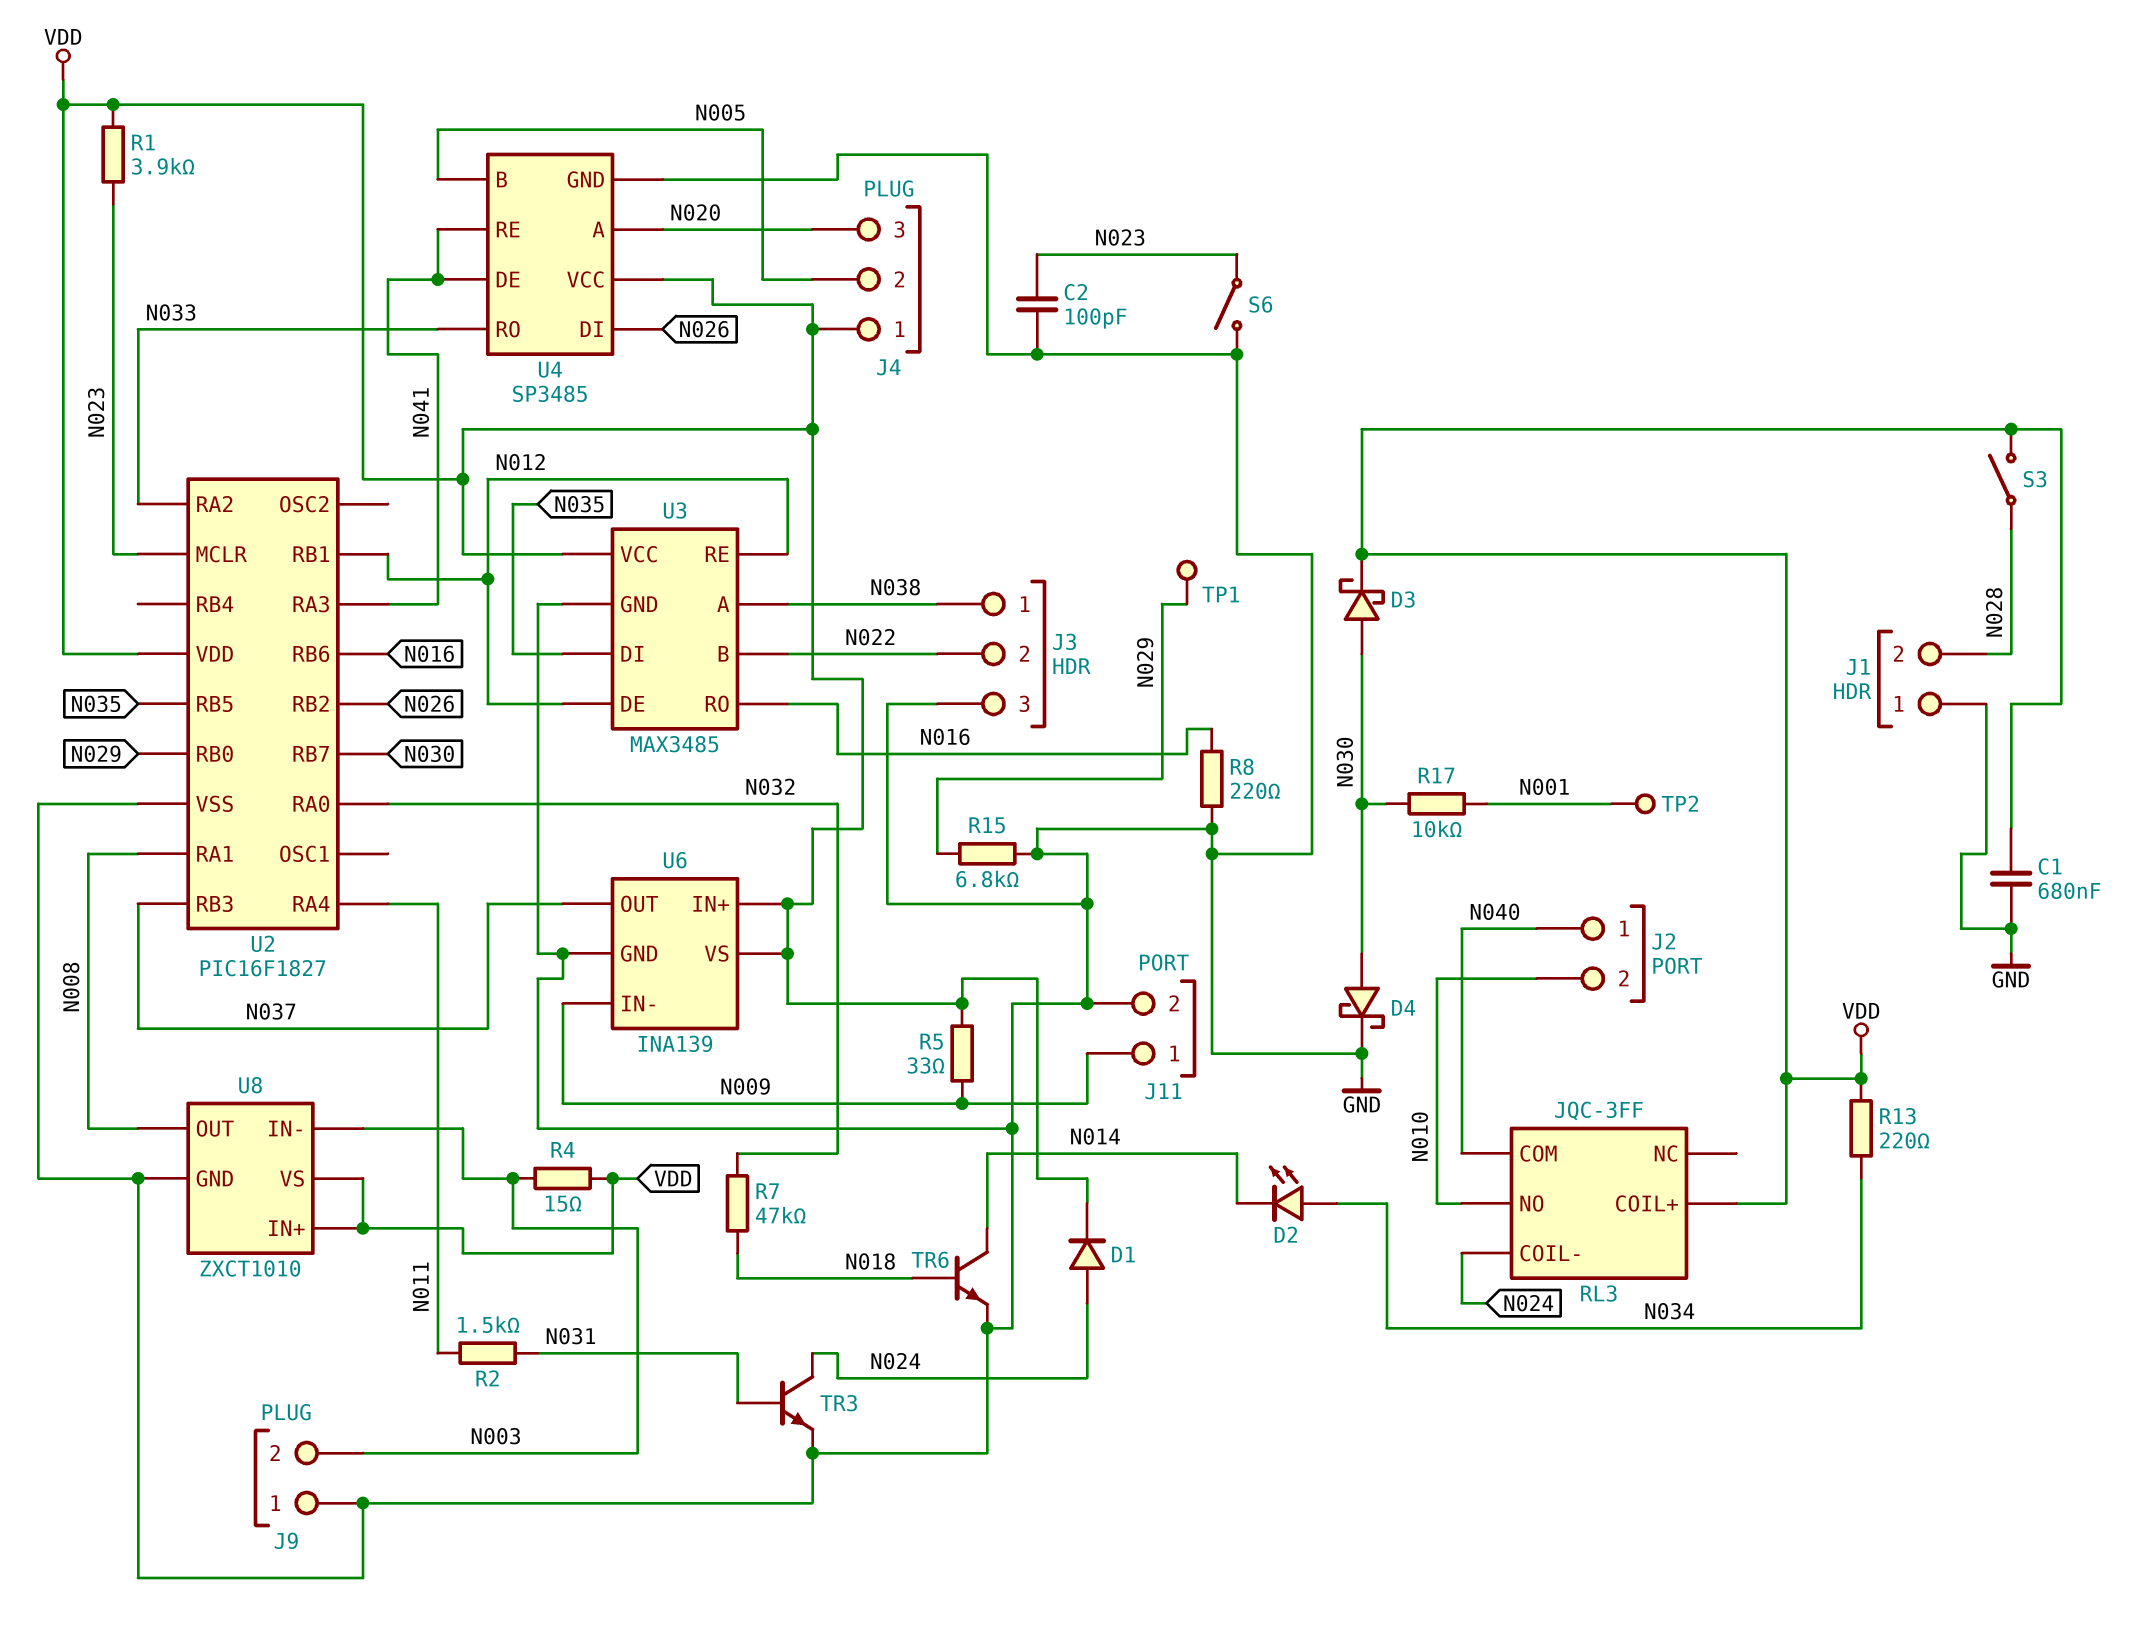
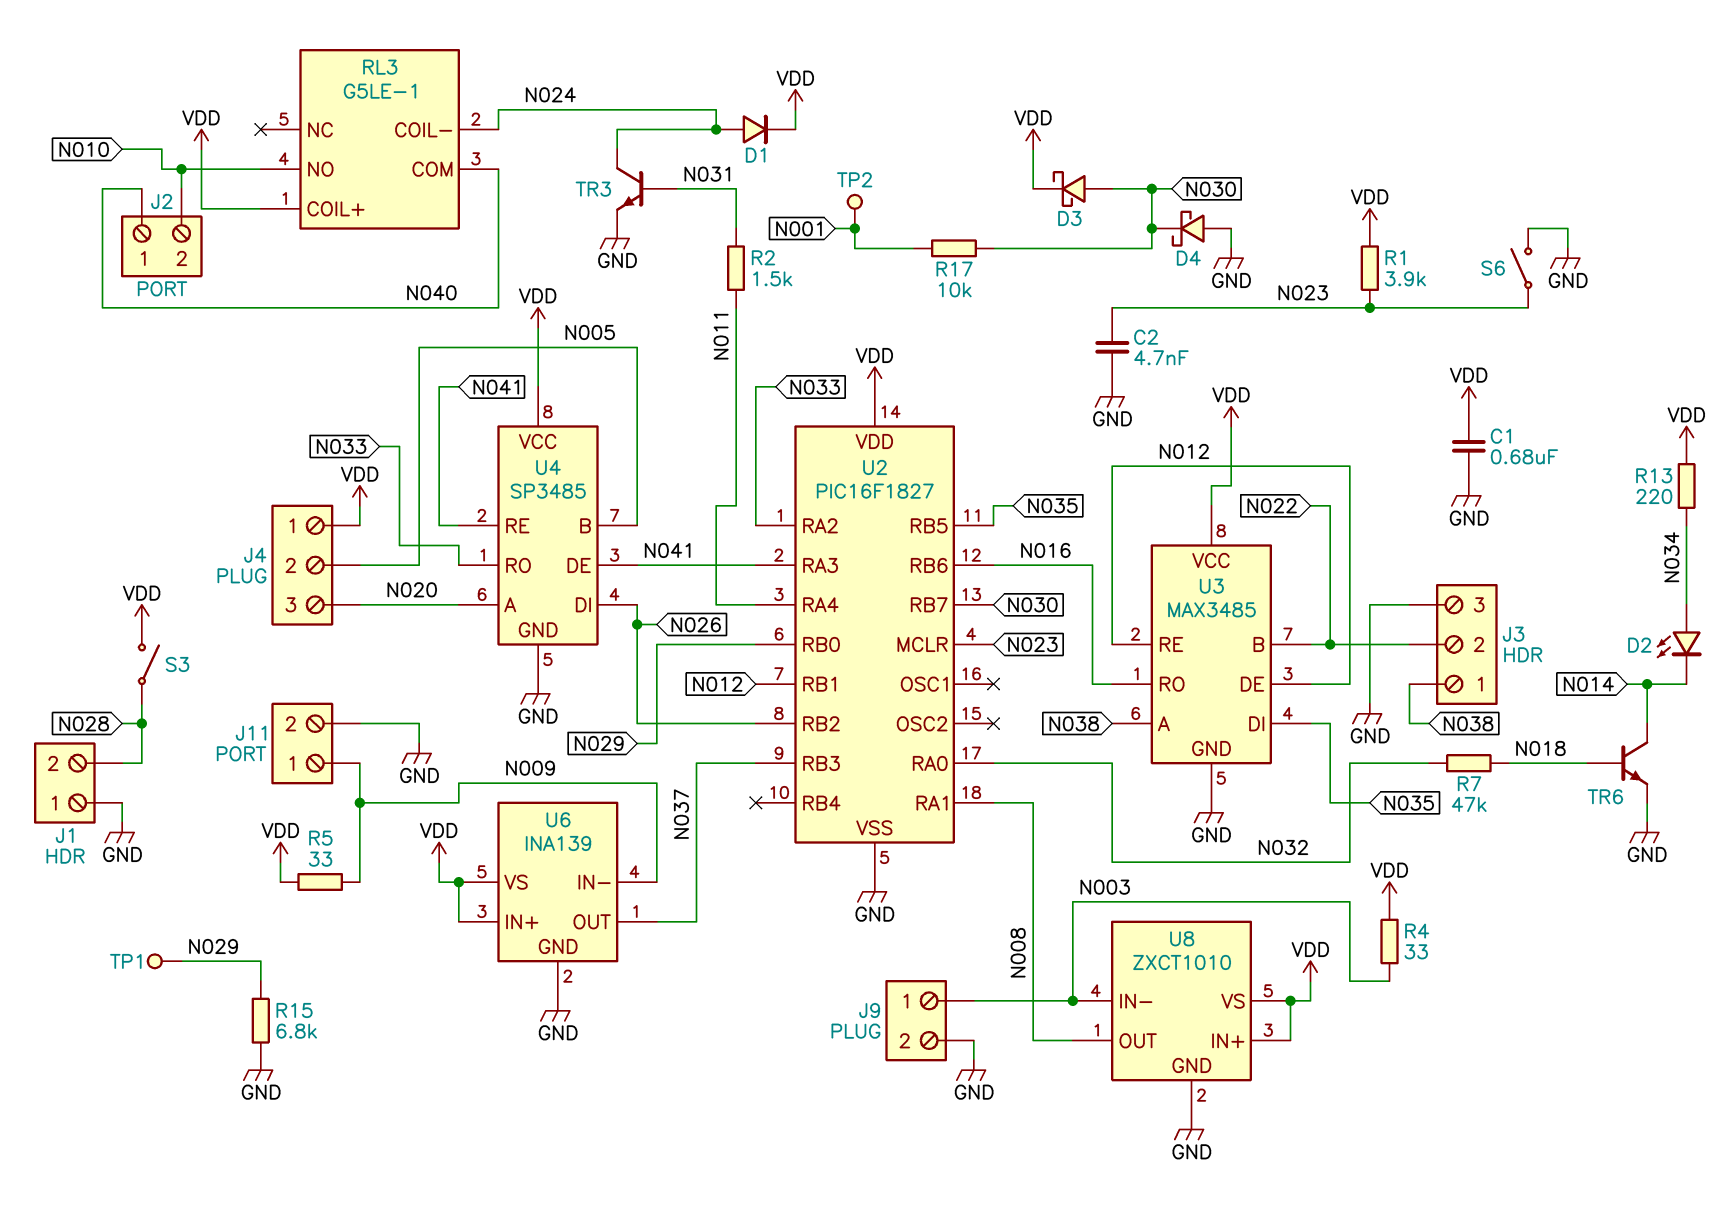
C2: 100pF (GND, N023) -> 4.7nF (GND, N023)
D4: schottky (A N030, K GND) -> schottky (A GND, K N030)
J9 pin 1: GND -> N003
J9 pin 2: N003 -> GND
R4: 15 (N003, VDD) -> 33 (N003, VDD)
R8: 220 (GND, N016) -> none
RL3: JQC-3FF -> G5LE-1

